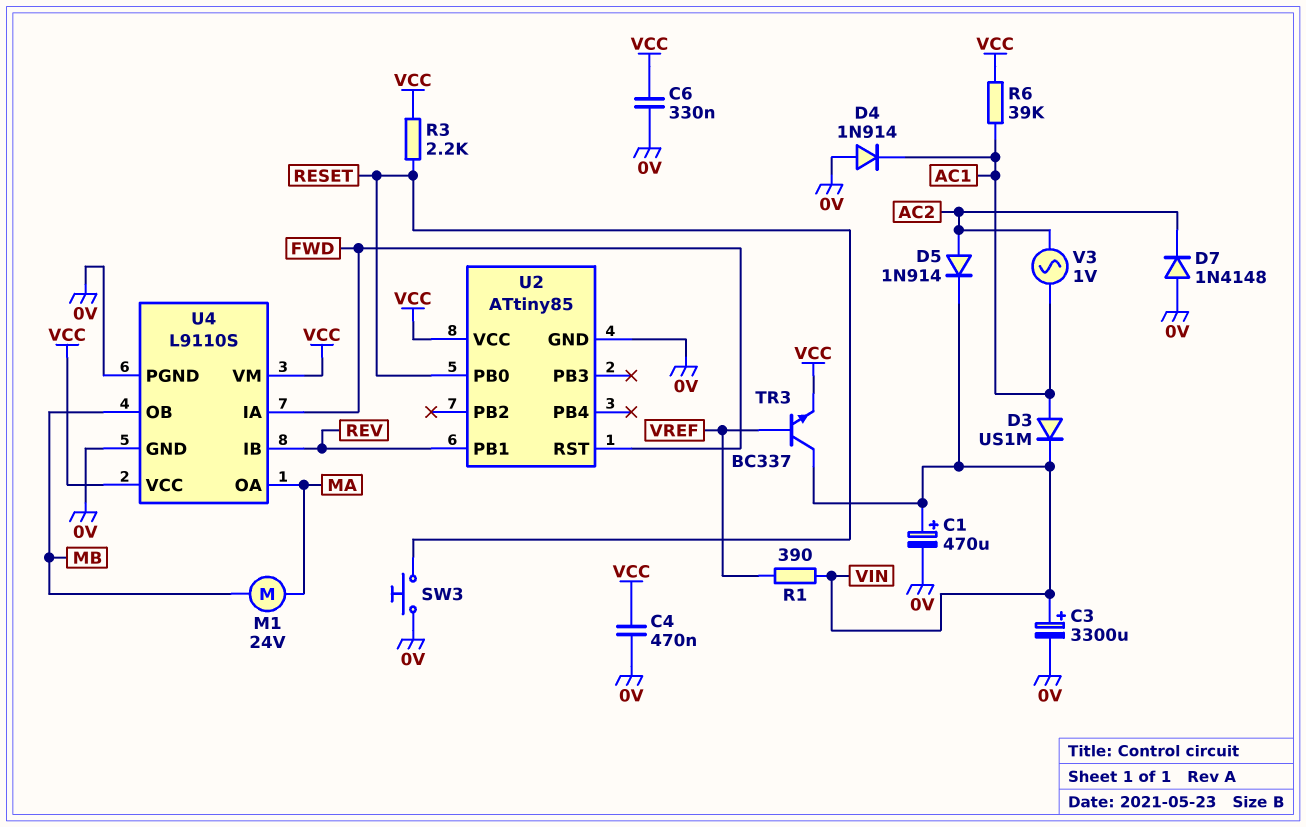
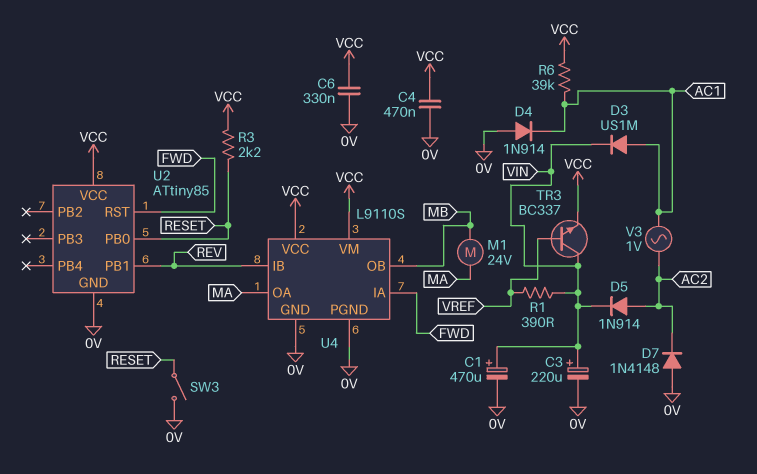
C3: 3300uF (plus VIN, minus 0V) -> 220uF (plus VIN, minus 0V)
SW3: button (0V, RESET) -> switch (0V, RESET)

